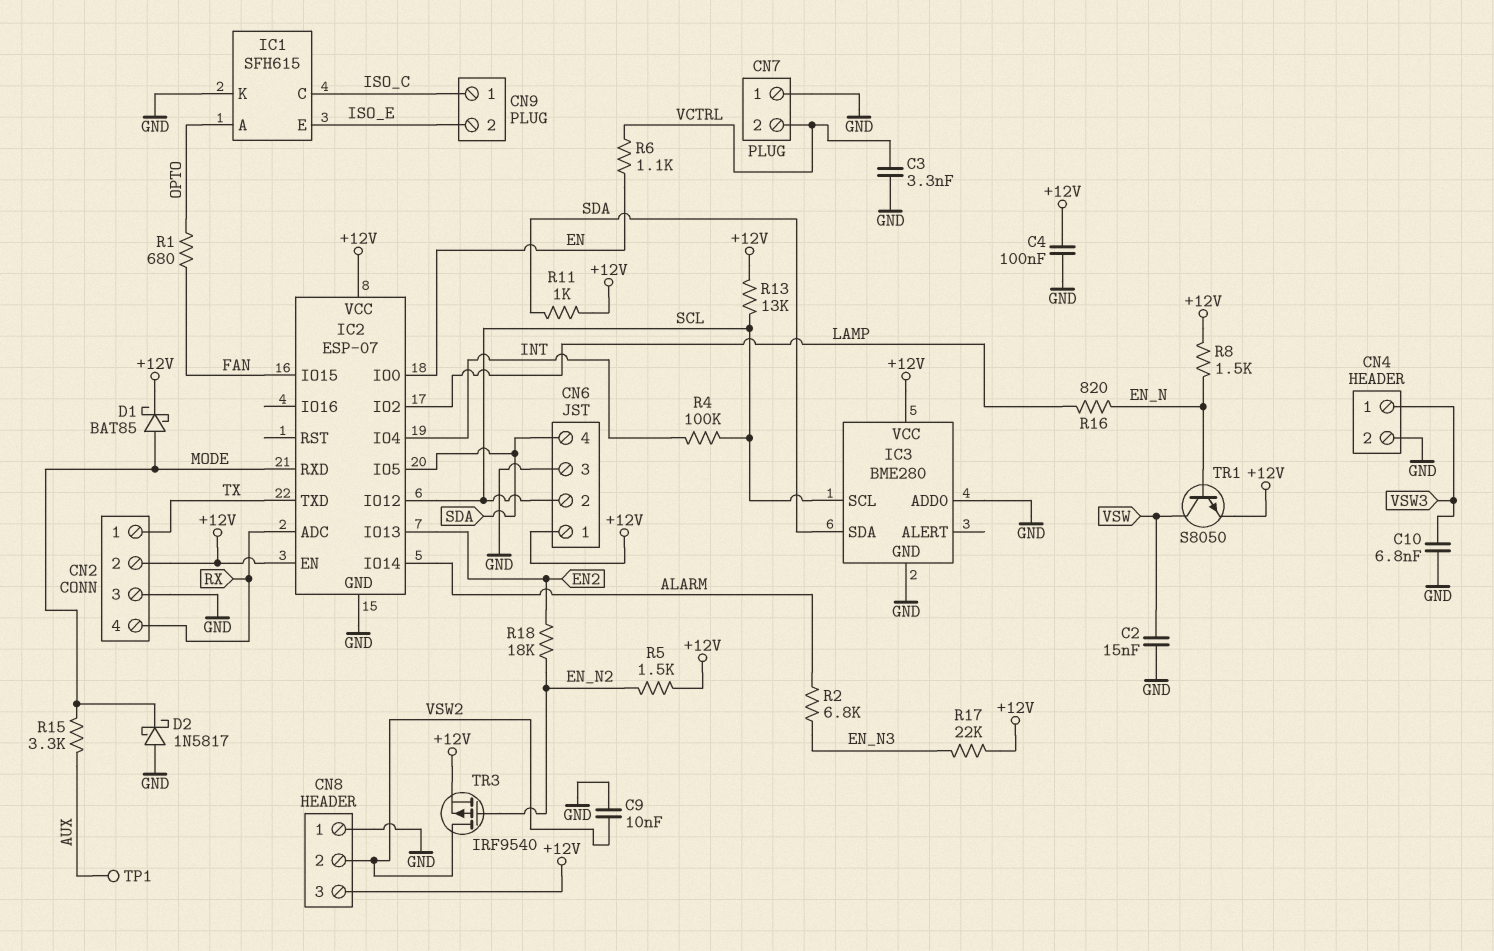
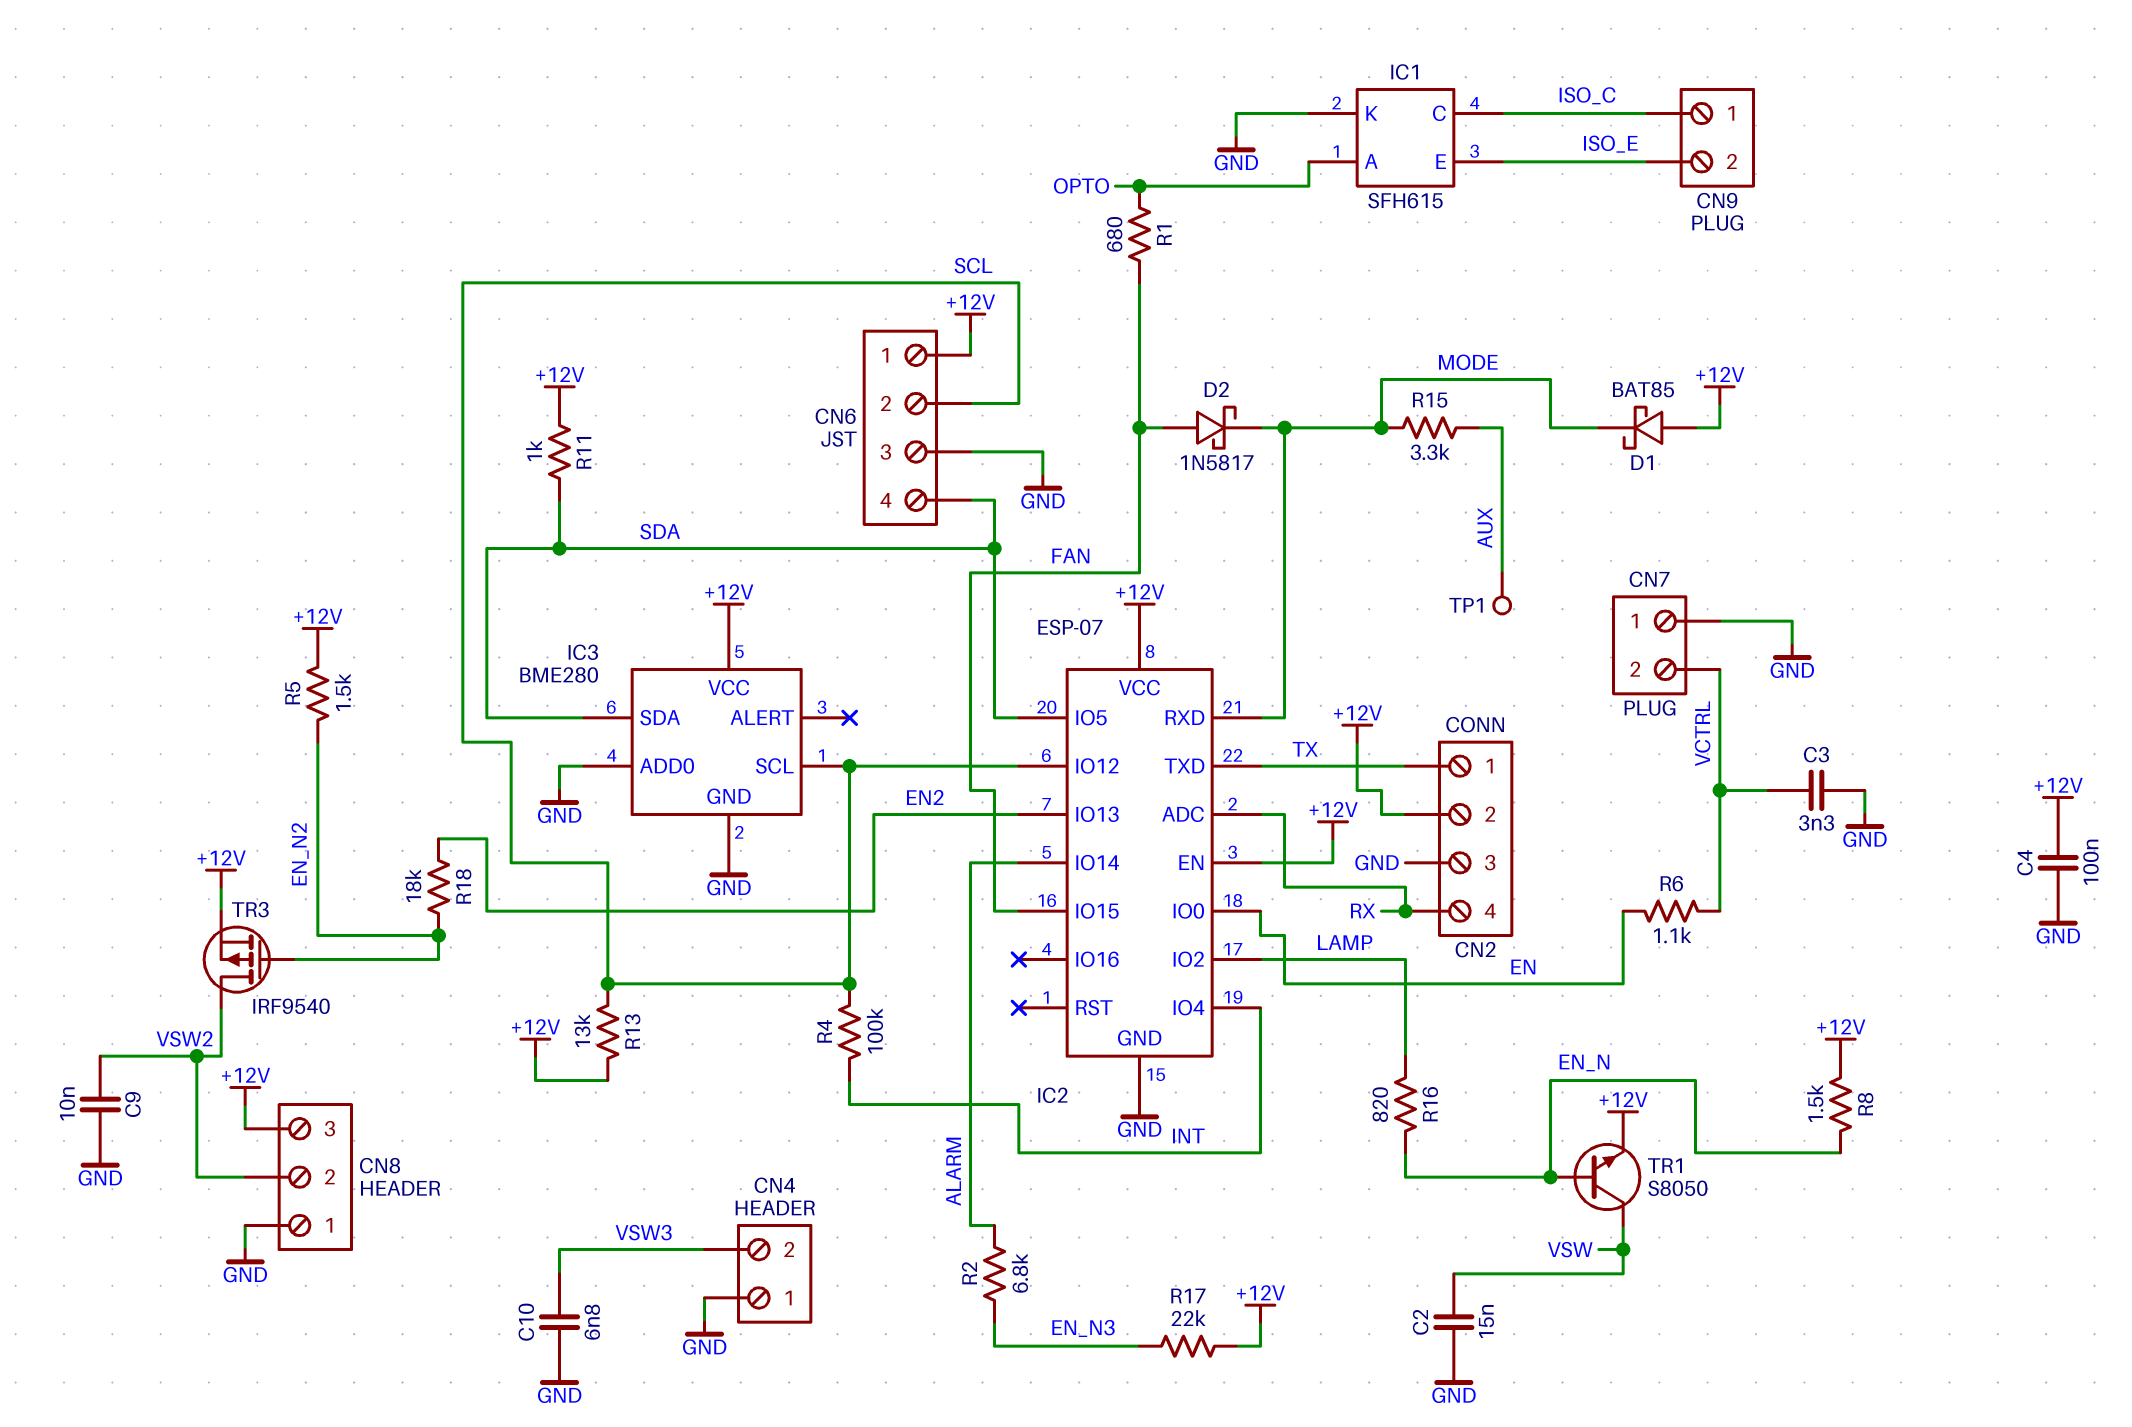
CN4 pin 1: VSW3 -> GND
CN4 pin 2: GND -> VSW3
D1: schottky BAT85 (A MODE, K +12V) -> schottky BAT85 (A +12V, K MODE)
D2: schottky 1N5817 (A GND, K MODE) -> schottky 1N5817 (A FAN, K MODE)

